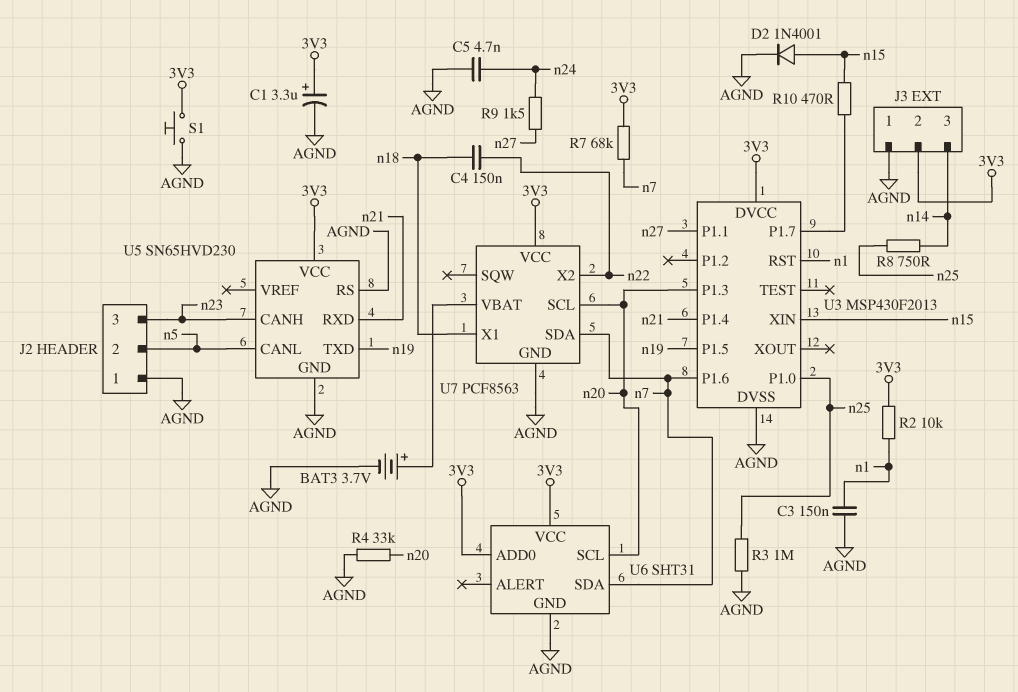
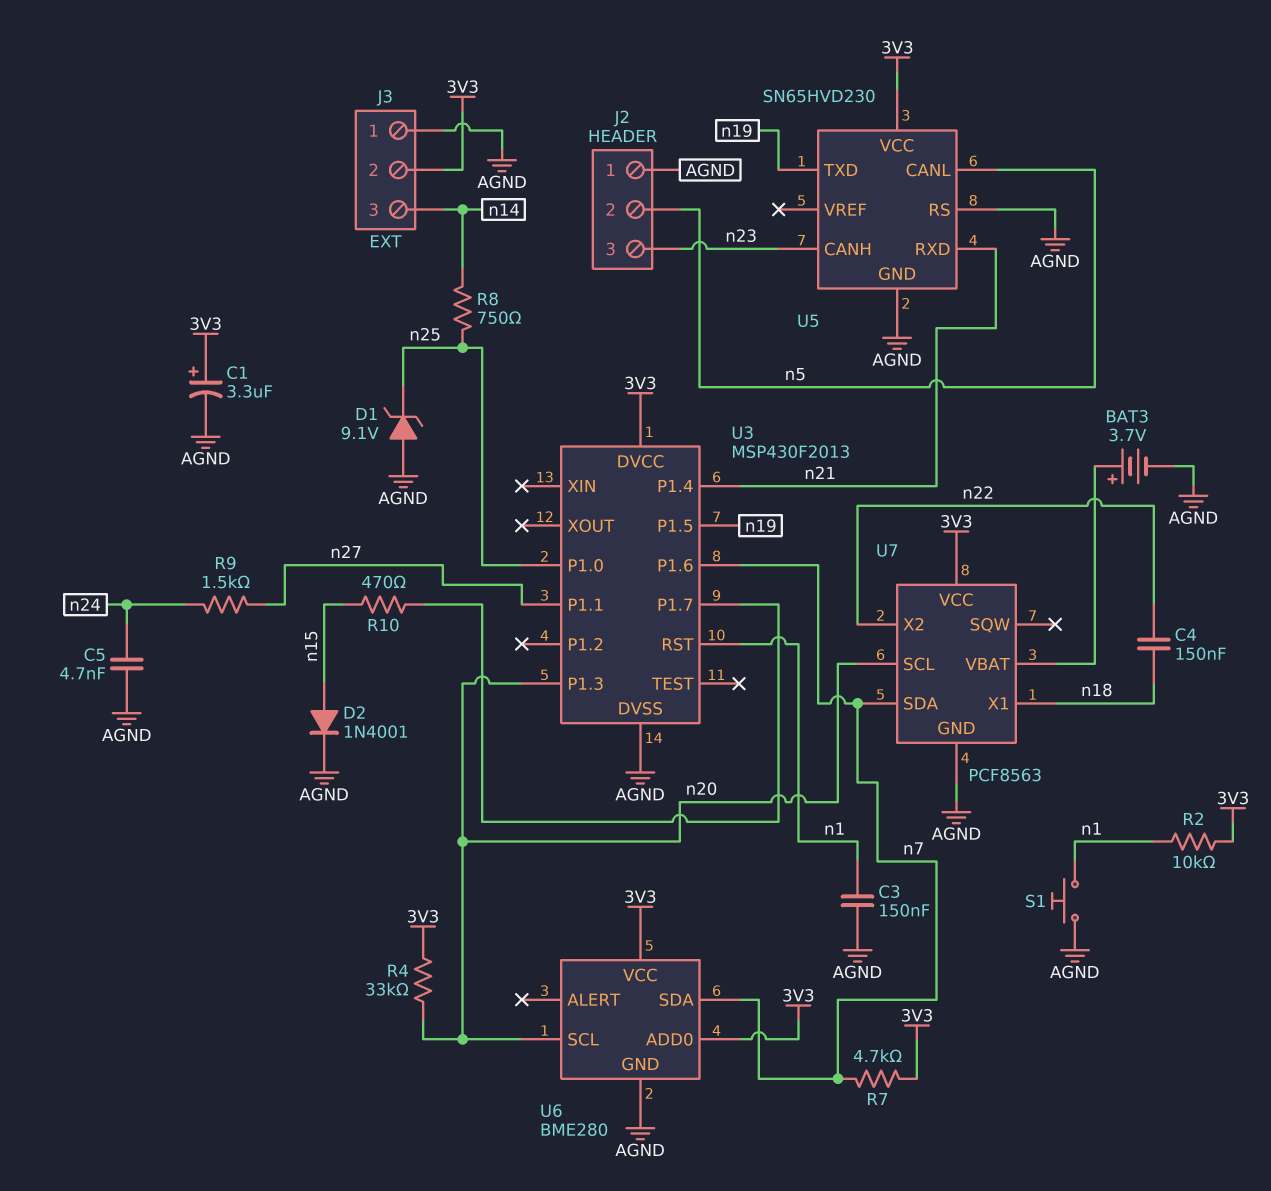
D1: none -> zener 9.1V (A AGND, K n25)
R3: 1M (AGND, n25) -> none
R4: 33k (AGND, n20) -> 33k (3V3, n20)
R7: 68k (3V3, n7) -> 4.7k (3V3, n7)
S1: button (3V3, AGND) -> button (AGND, n1)
U3 pin XIN: n15 -> none
U6: SHT31 -> BME280

